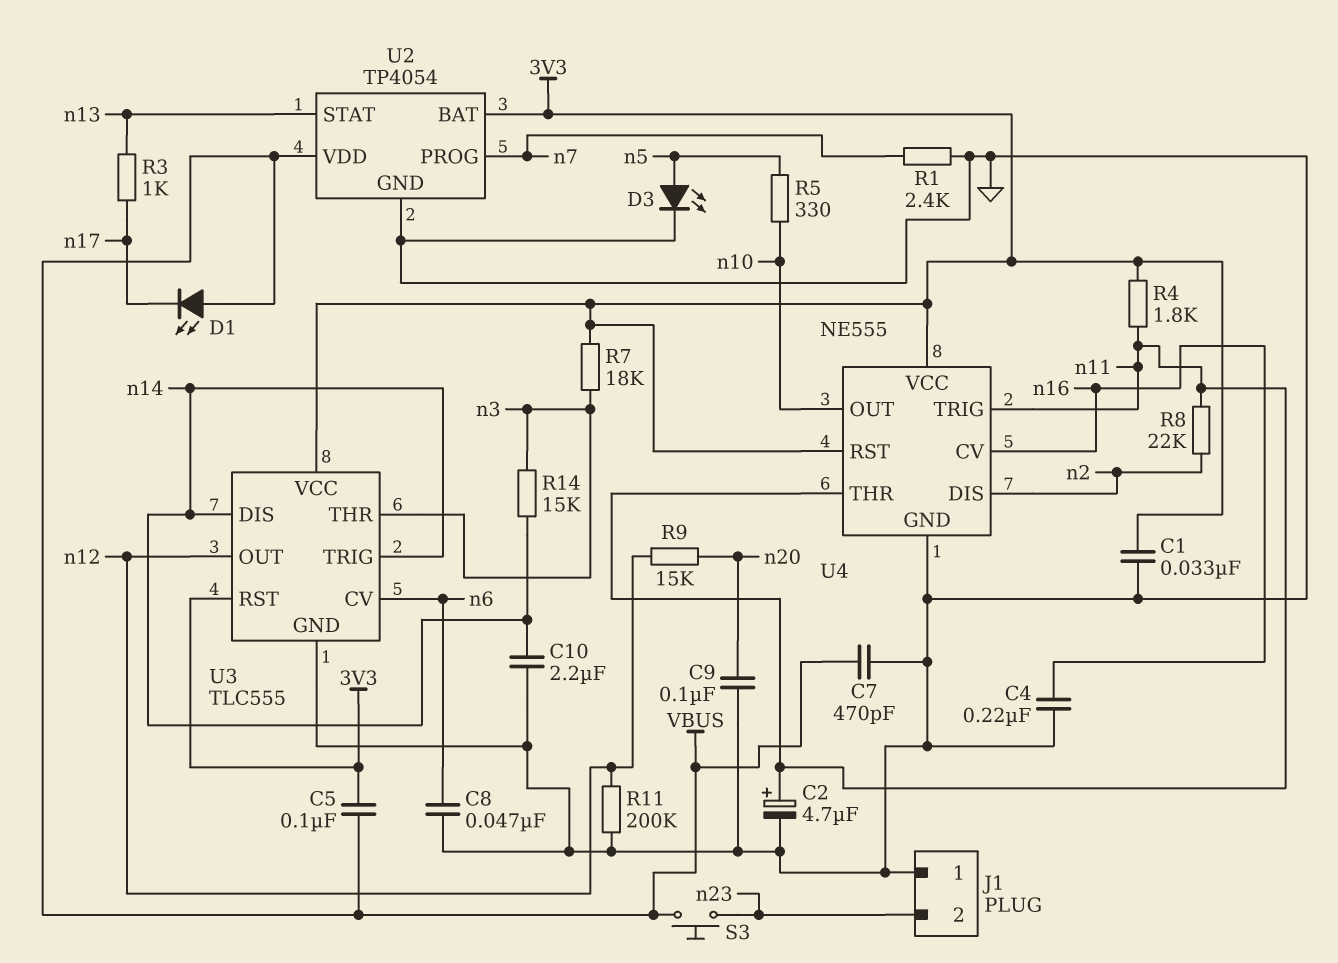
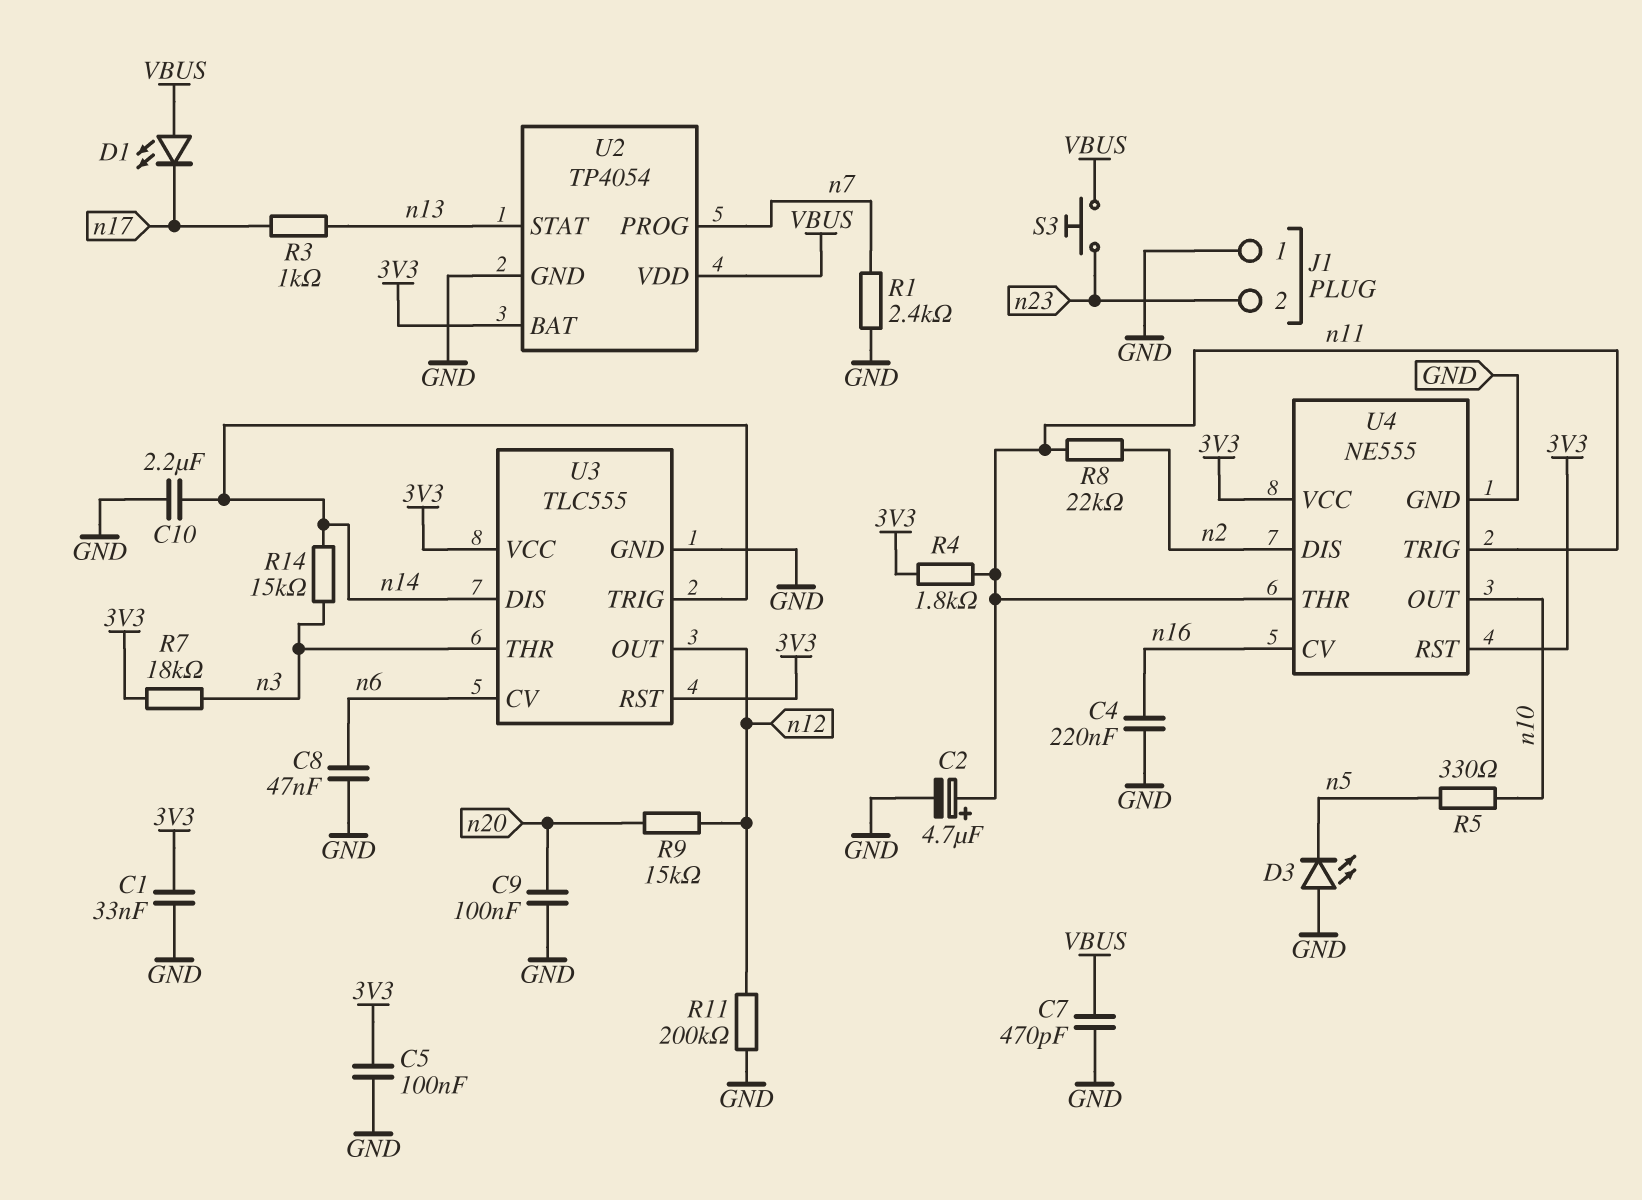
C5: 100nF (3V3, VBUS) -> 100nF (3V3, GND)
D3: LED (A n5, K GND) -> LED (A GND, K n5)

